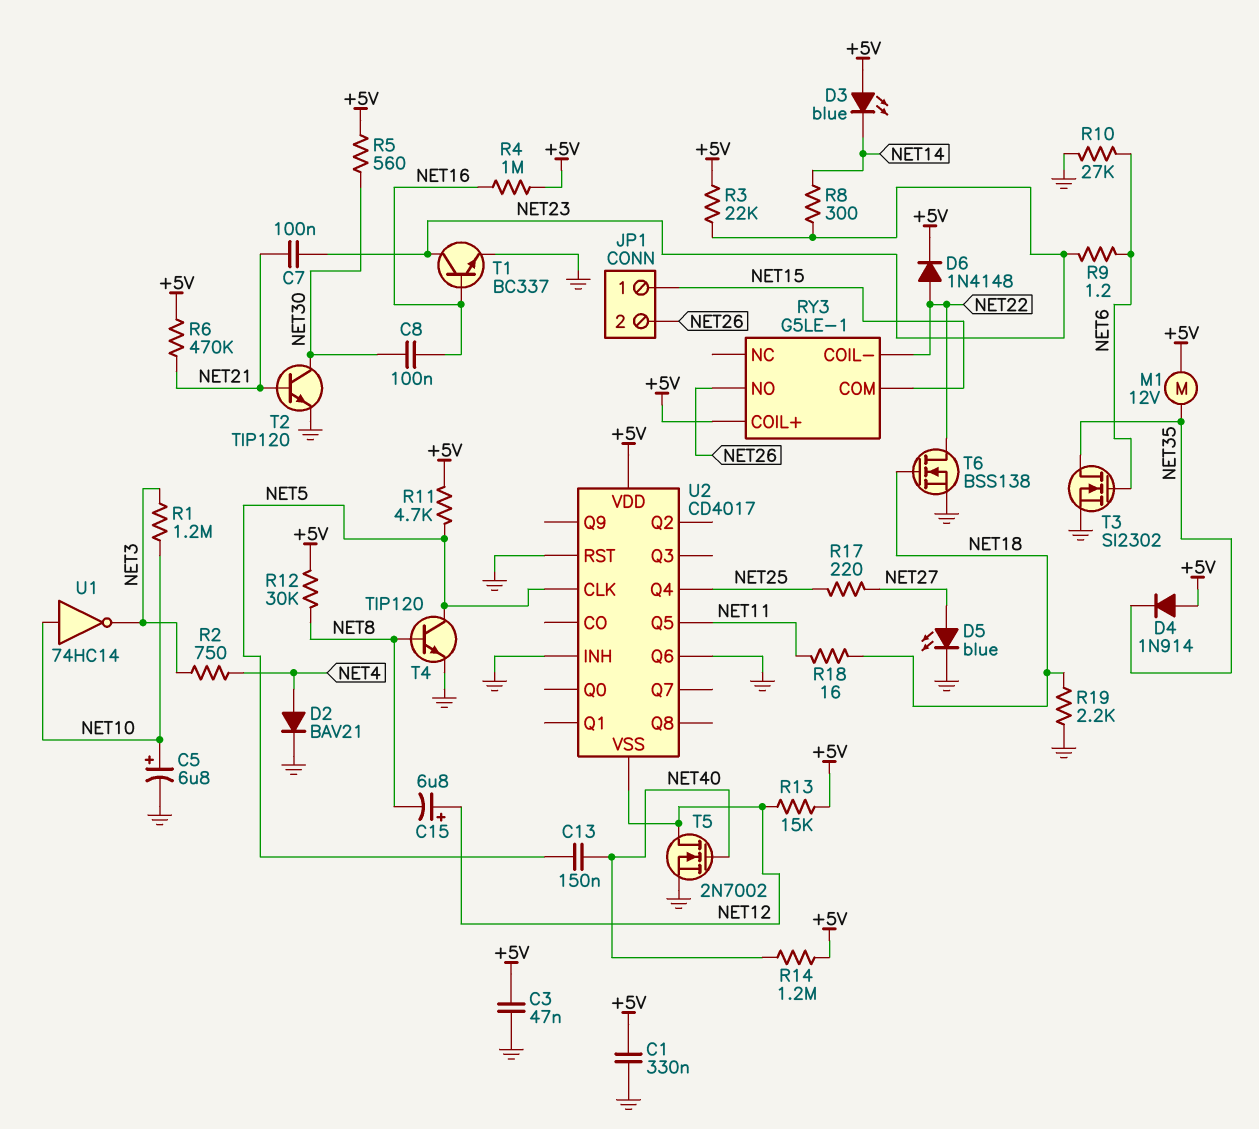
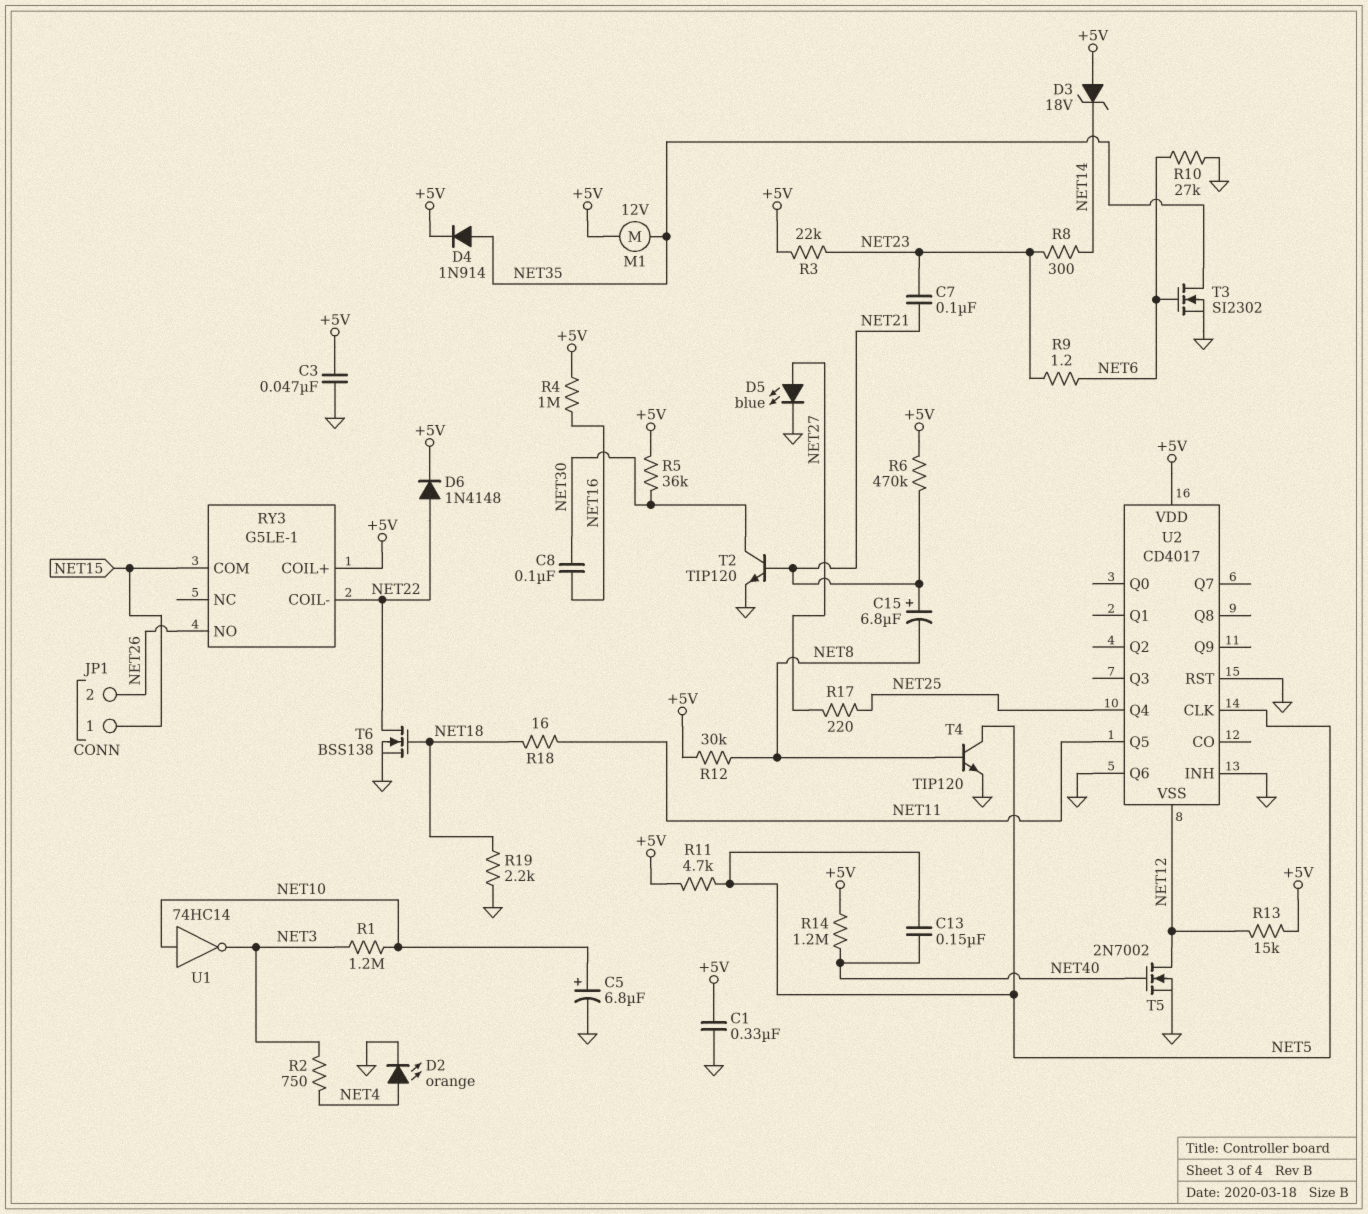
C15: 6.8uF (plus NET12, minus NET8) -> 6.8uF (plus NET21, minus NET8)
D2: diode BAV21 (A NET4, K GND) -> LED orange (A NET4, K GND)
D3: LED blue (A +5V, K NET14) -> zener 18V (A +5V, K NET14)
D4: diode 1N914 (A +5V, K NET35) -> diode 1N914 (A NET35, K +5V)
R5: 560 (+5V, NET30) -> 36k (+5V, NET30)
T1: NPN BC337 (B NET16, C NET23, E GND) -> none

